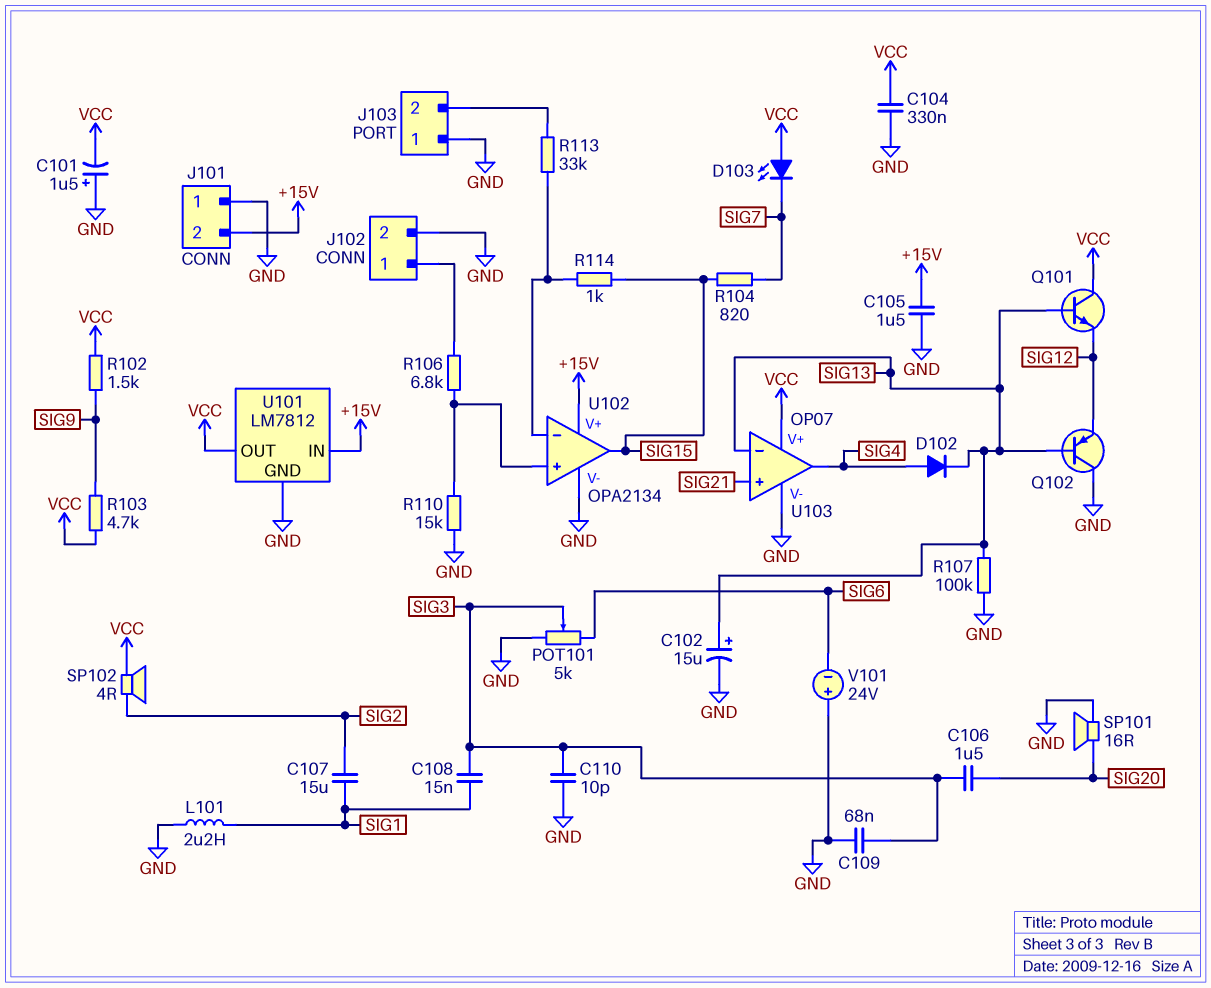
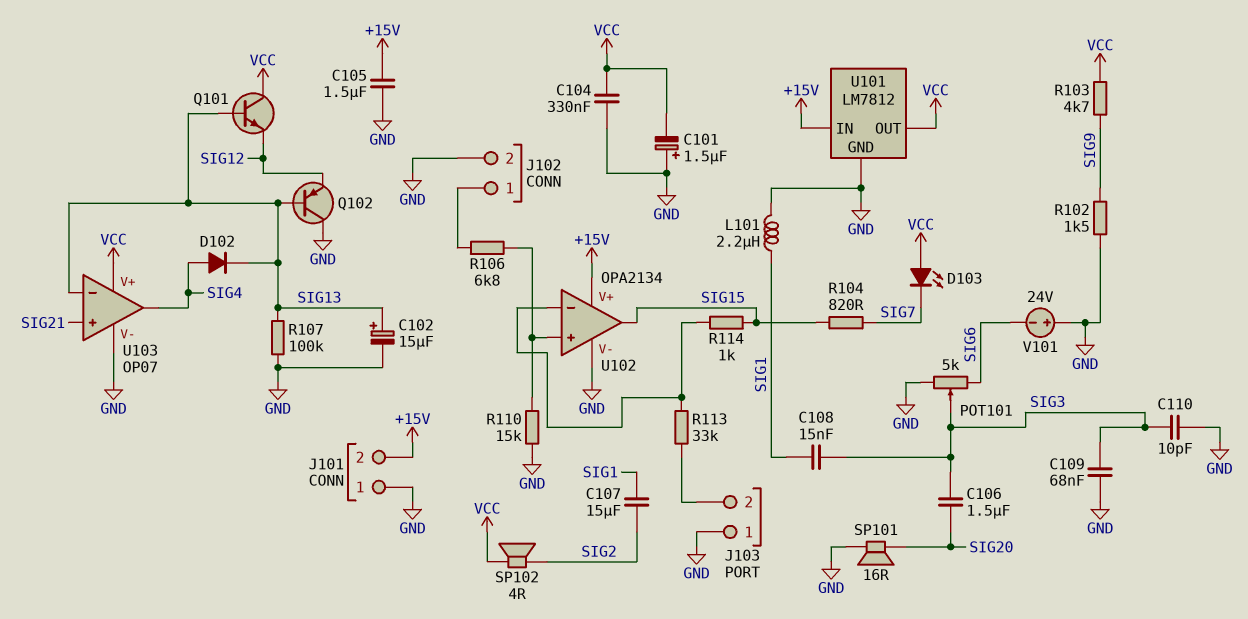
R102: 1.5k (SIG9, VCC) -> 1.5k (GND, SIG9)

